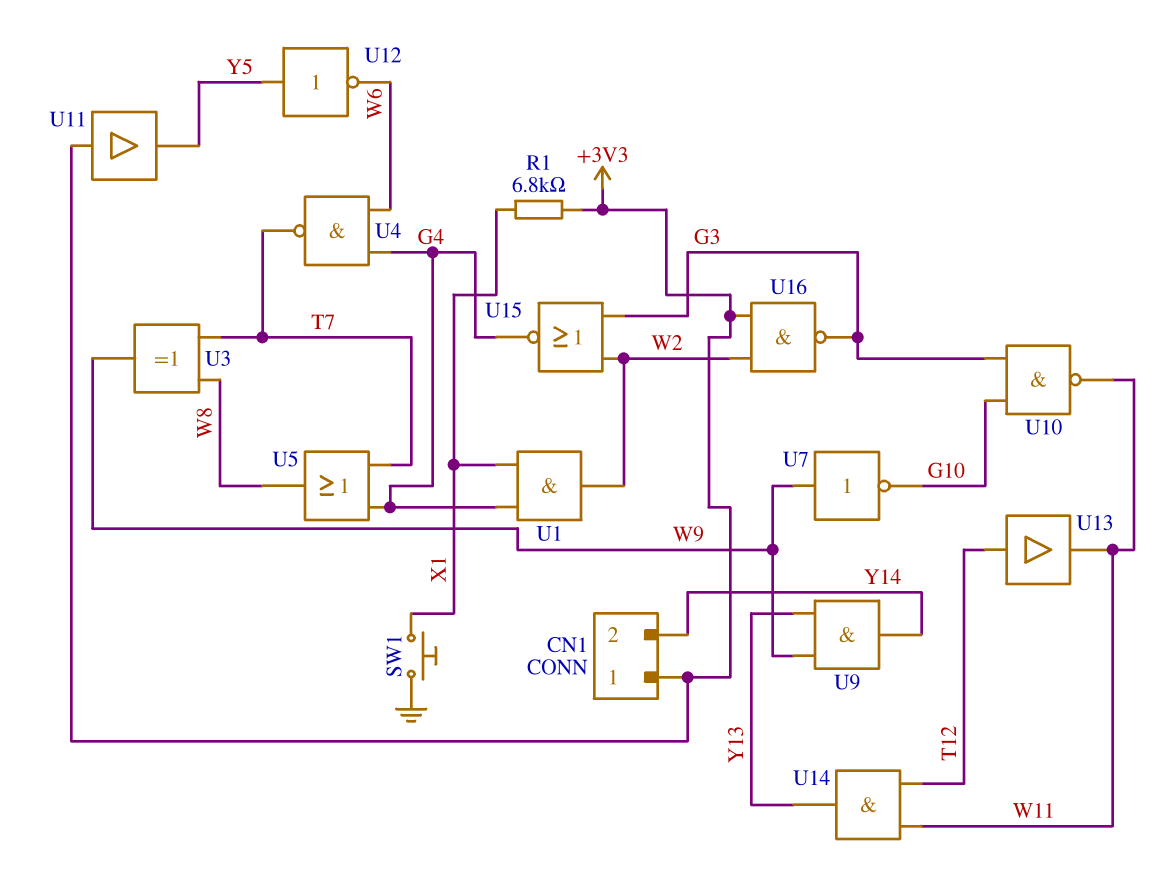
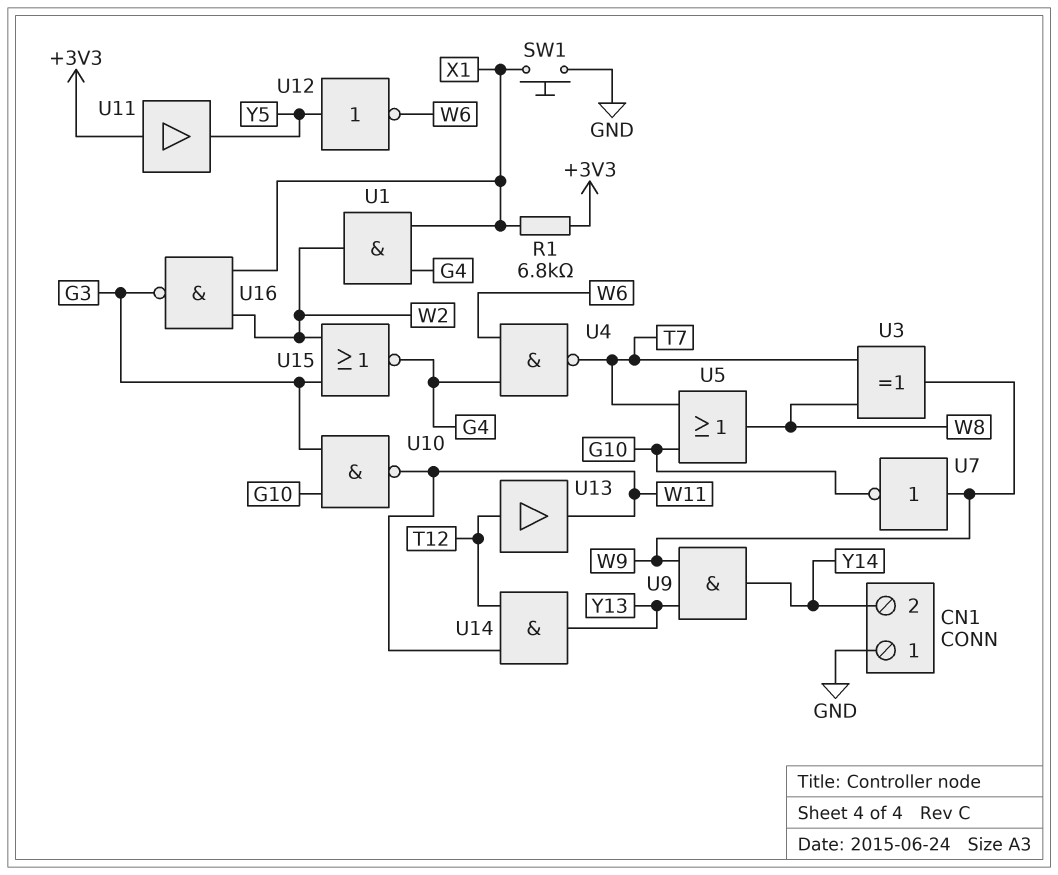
CN1 pin 1: +3V3 -> GND
U5: OR (in G4, in T7, out W8) -> OR (in G10, in T7, out W8)
U16: NAND (in +3V3, in W2, out G3) -> NAND (in W2, in X1, out G3)

